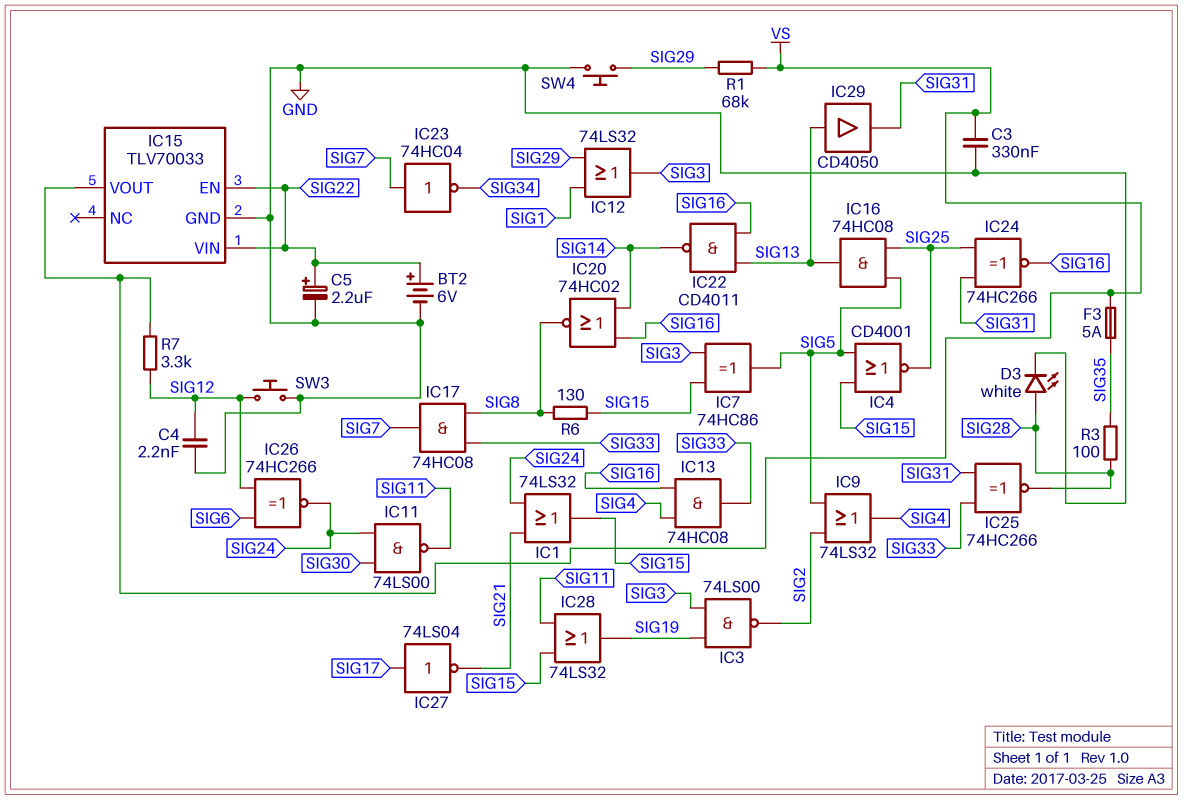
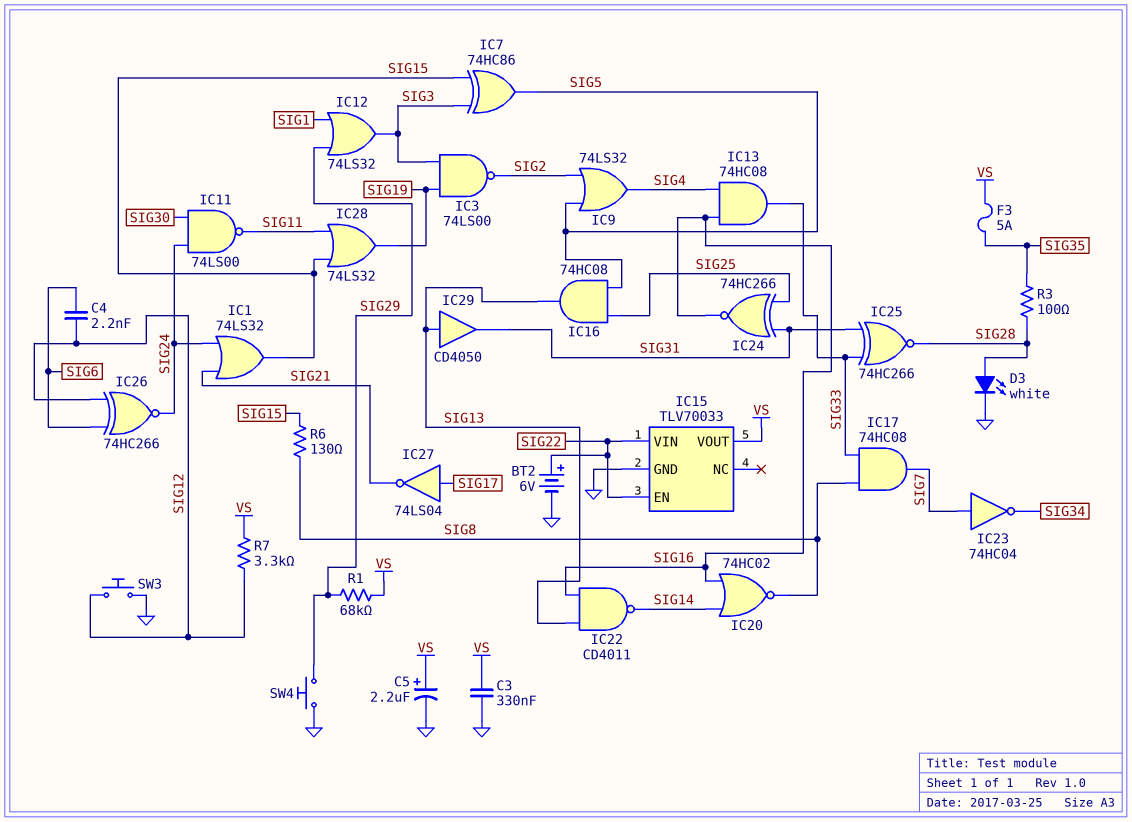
C4: 2.2nF (GND, SIG12) -> 2.2nF (SIG6, SIG12)
C5: 2.2uF (plus SIG22, minus GND) -> 2.2uF (plus VS, minus GND)
IC4: NOR CD4001 (in SIG5, in SIG15, out SIG25) -> none

